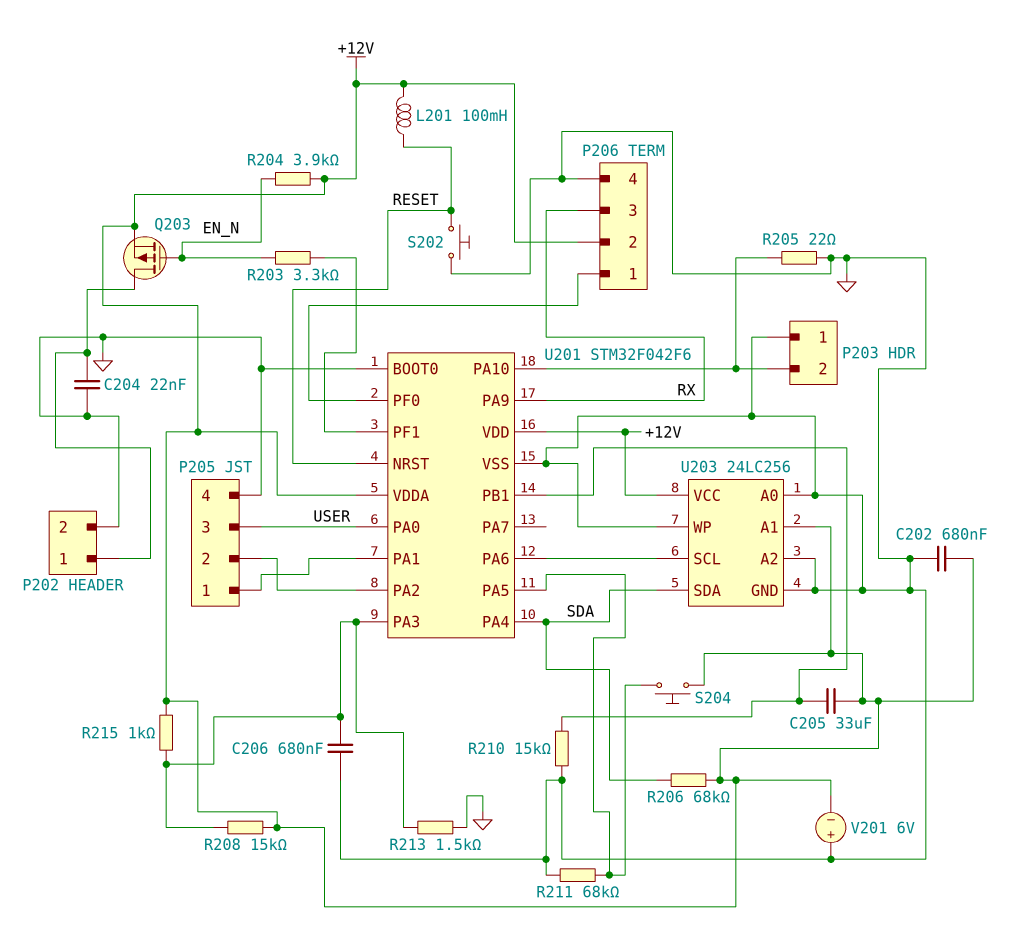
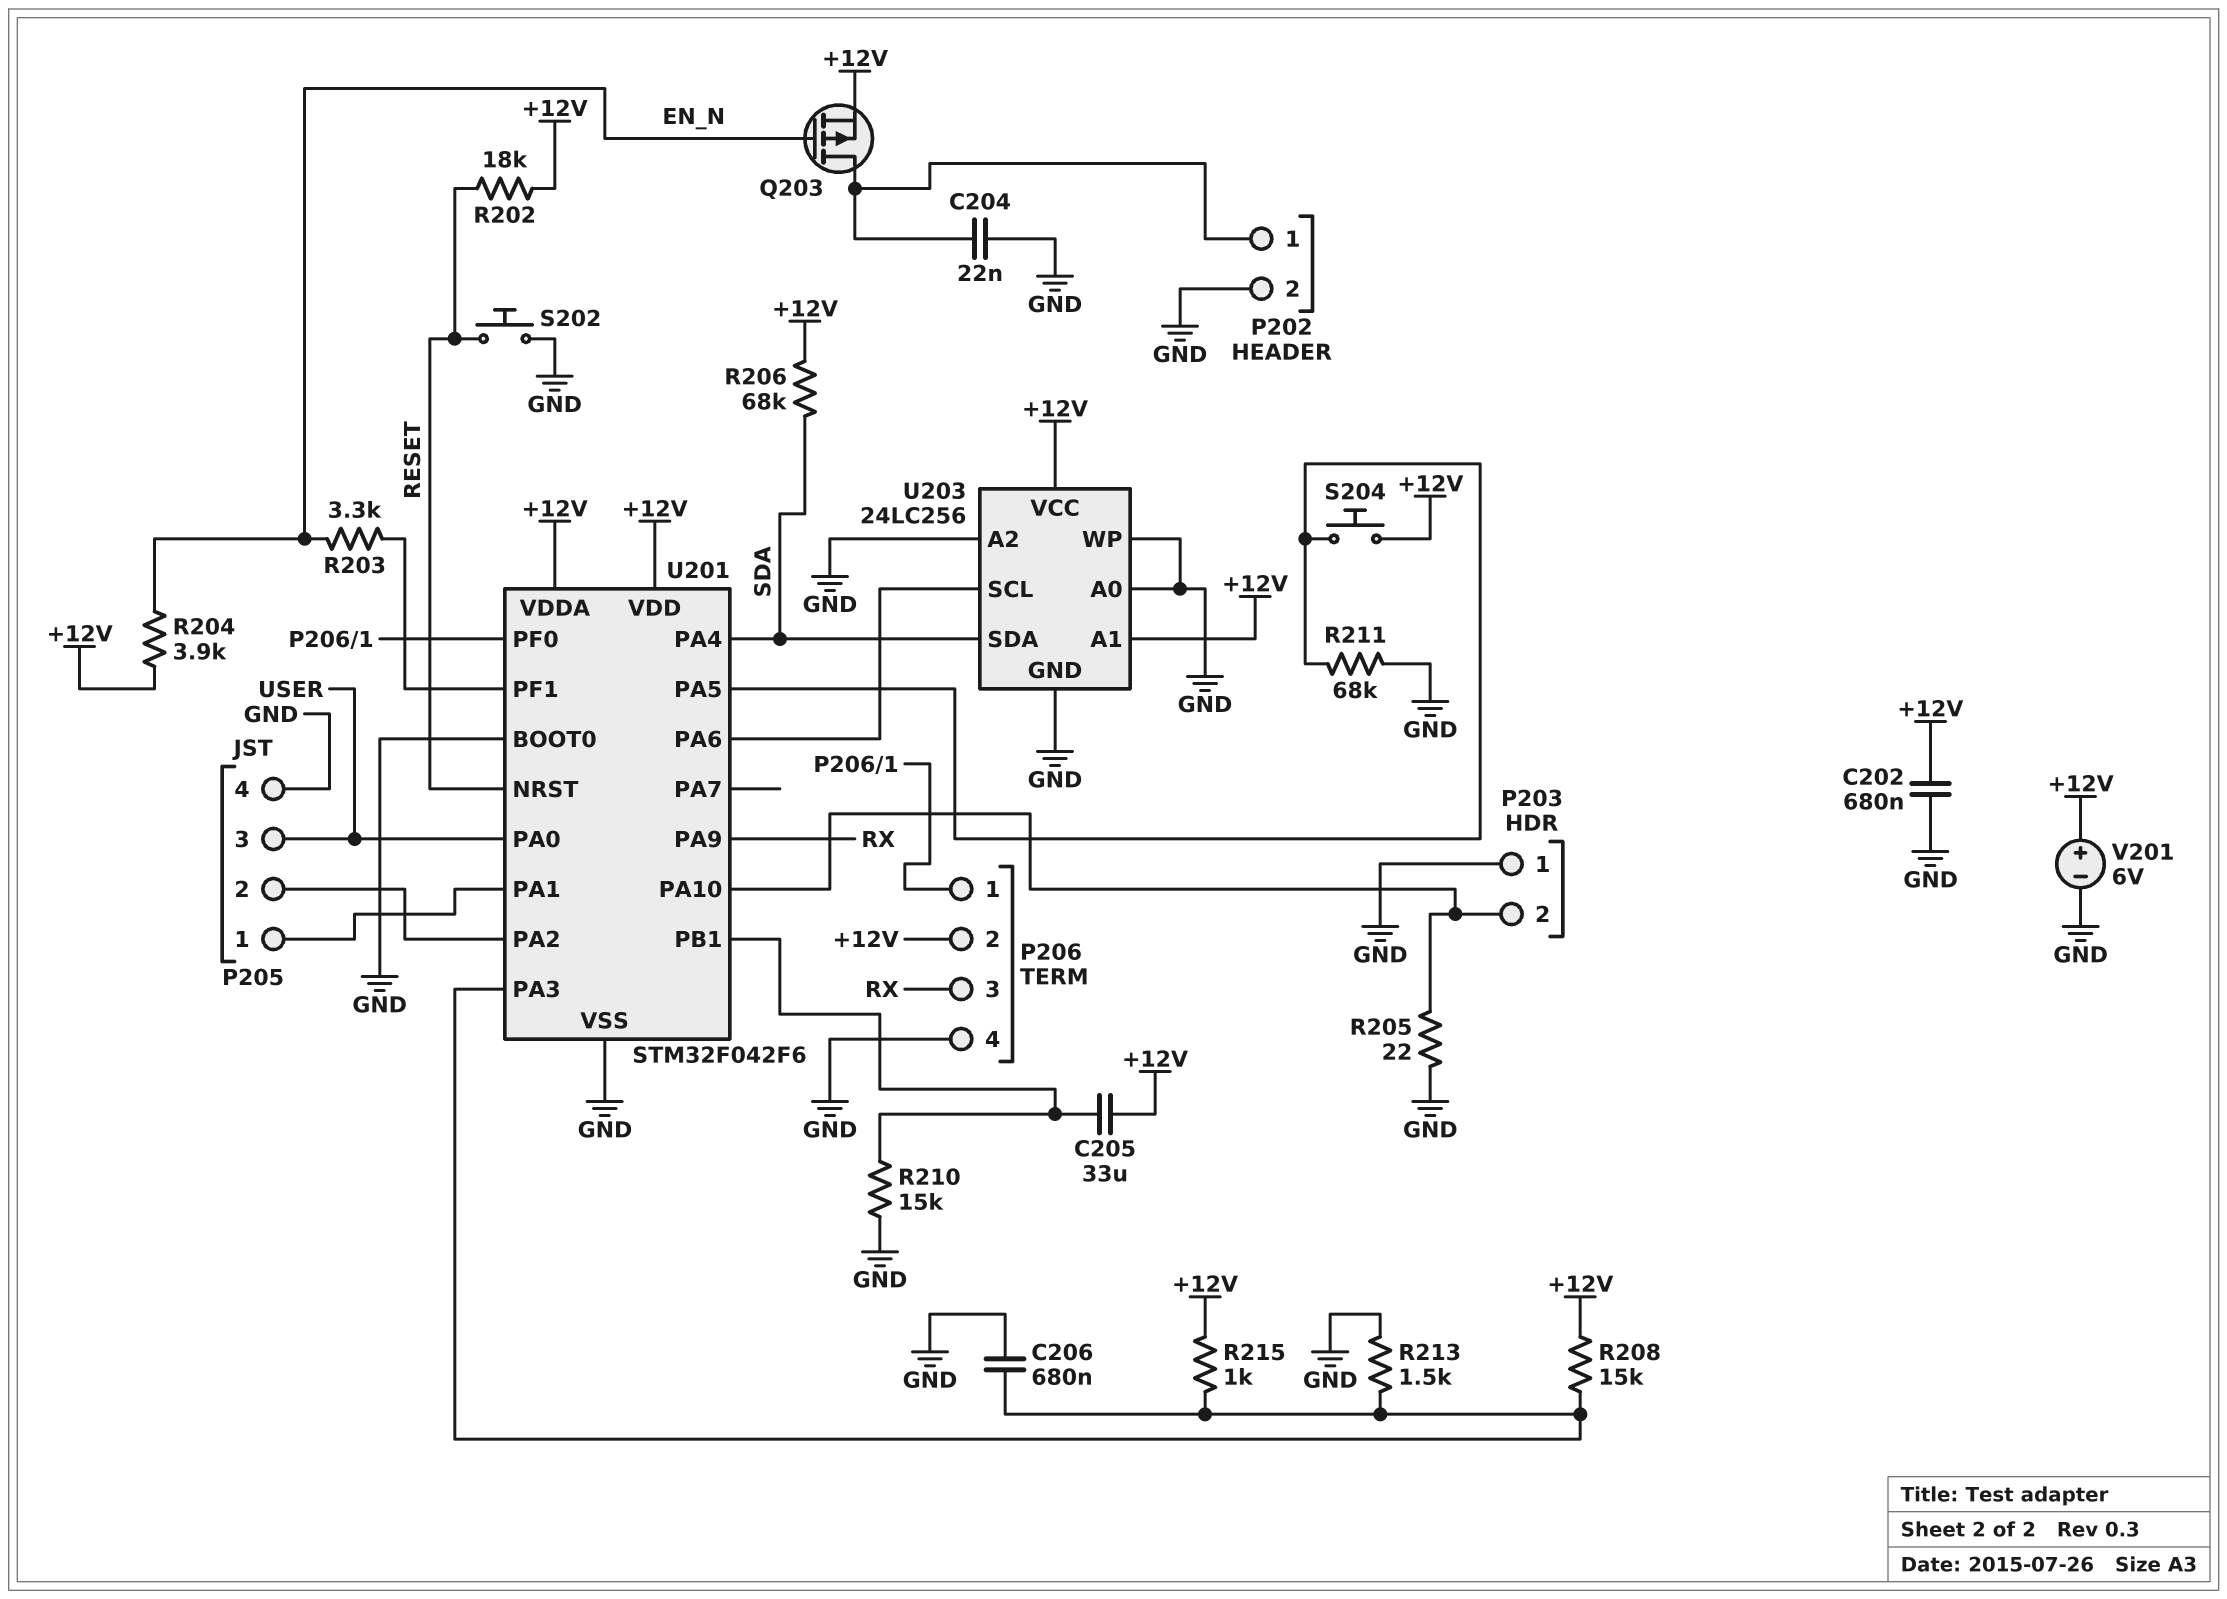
L201: 100mH (+12V, RESET) -> none
R202: none -> 18k (+12V, RESET)
V201: 6V (plus GND, minus +12V) -> 6V (plus +12V, minus GND)

